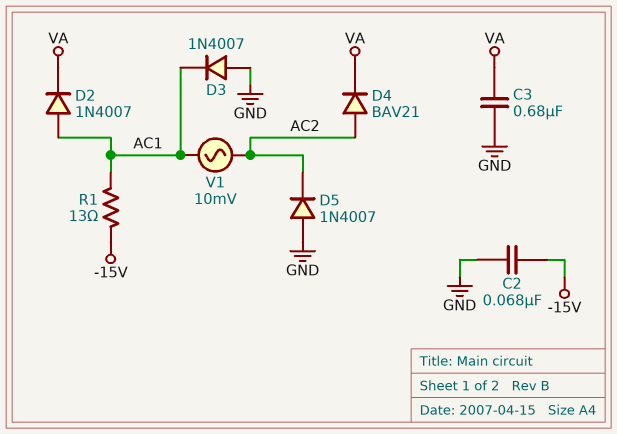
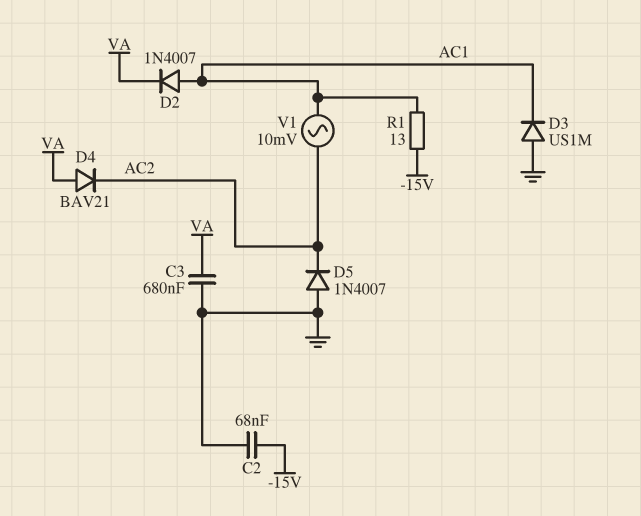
D3: diode 1N4007 (A GND, K AC1) -> diode US1M (A GND, K AC1)
D4: diode BAV21 (A AC2, K VA) -> diode BAV21 (A VA, K AC2)

